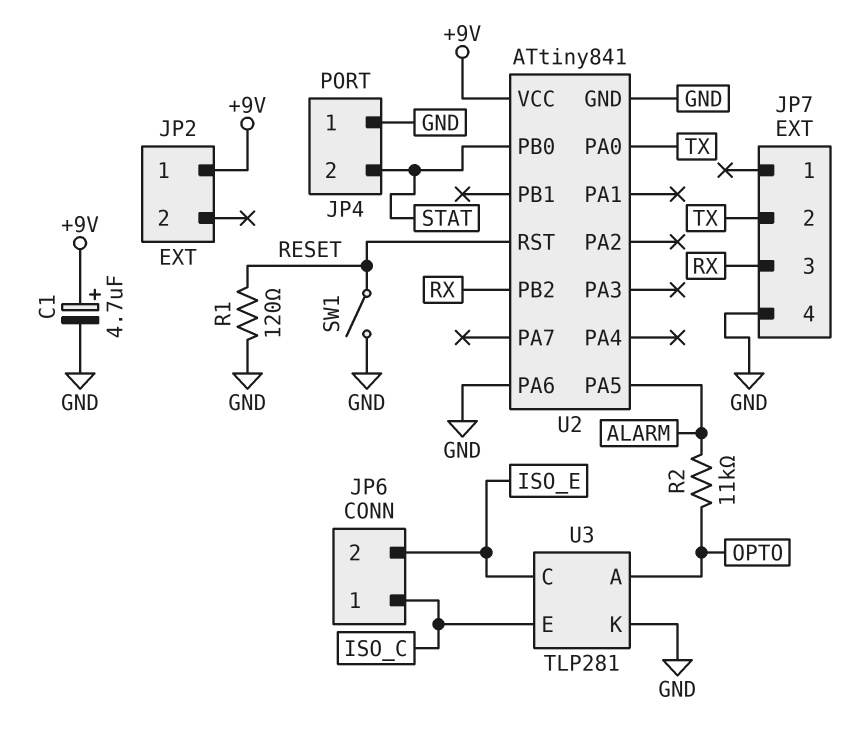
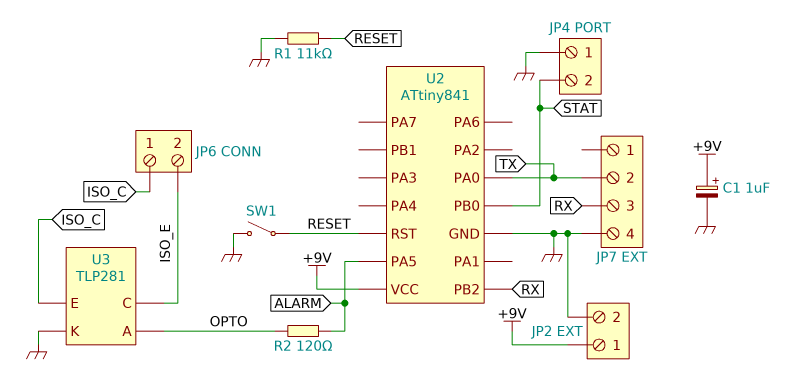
C1: 4.7uF (plus +9V, minus GND) -> 1uF (plus +9V, minus GND)
JP2 pin 2: none -> GND
R1: 120 (GND, RESET) -> 11k (GND, RESET)
R2: 11k (ALARM, OPTO) -> 120 (ALARM, OPTO)
U2 pin PA6: GND -> none

